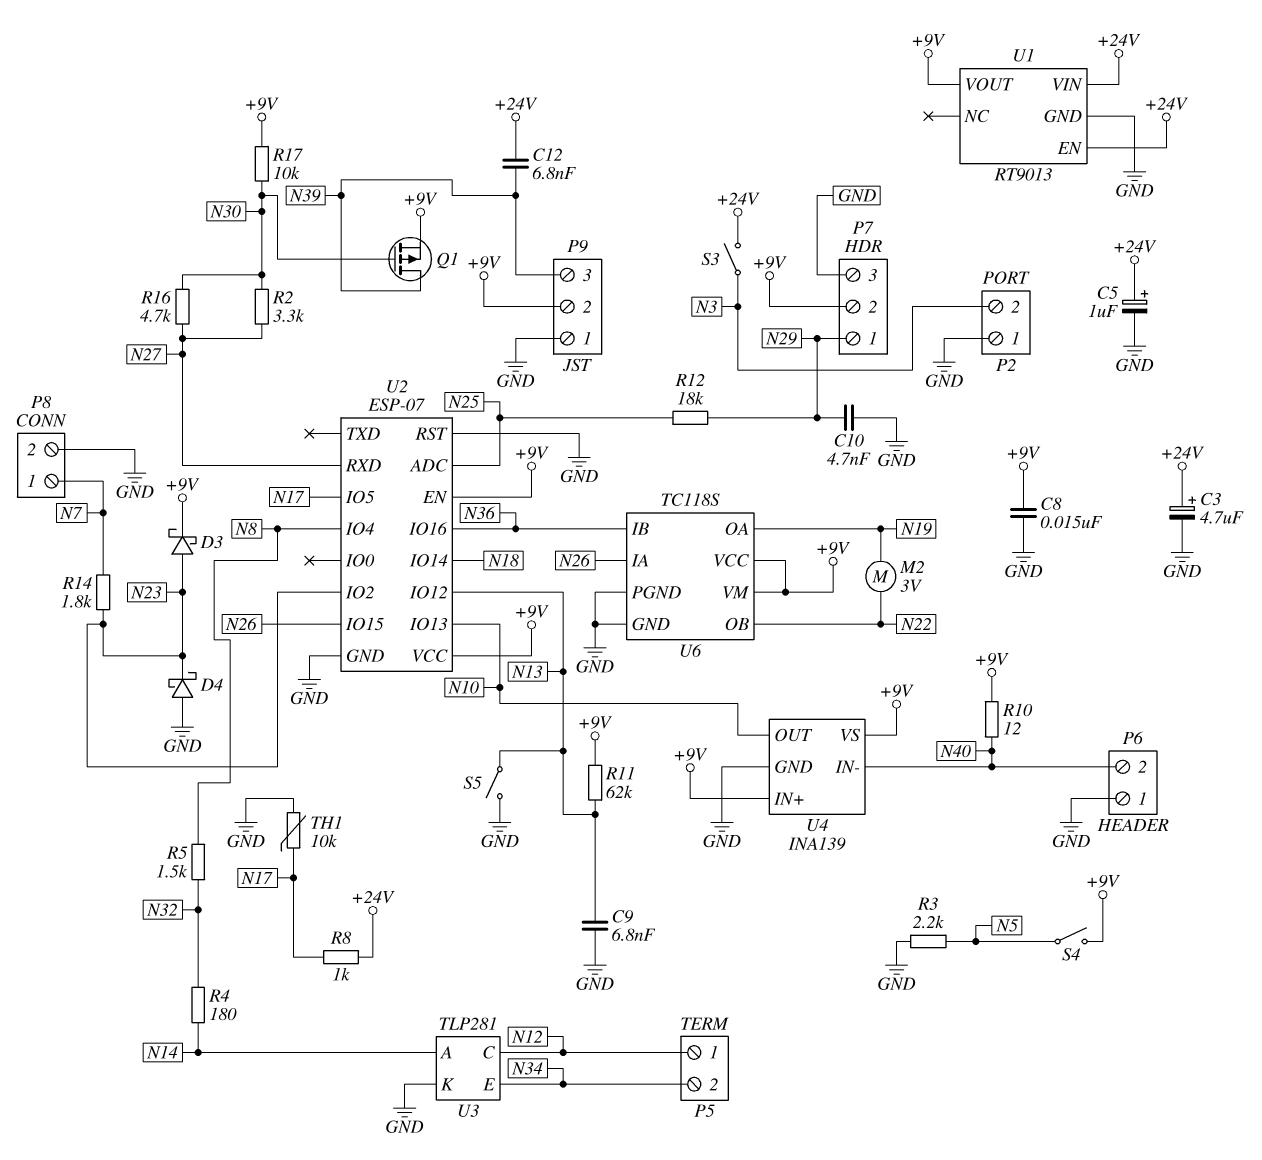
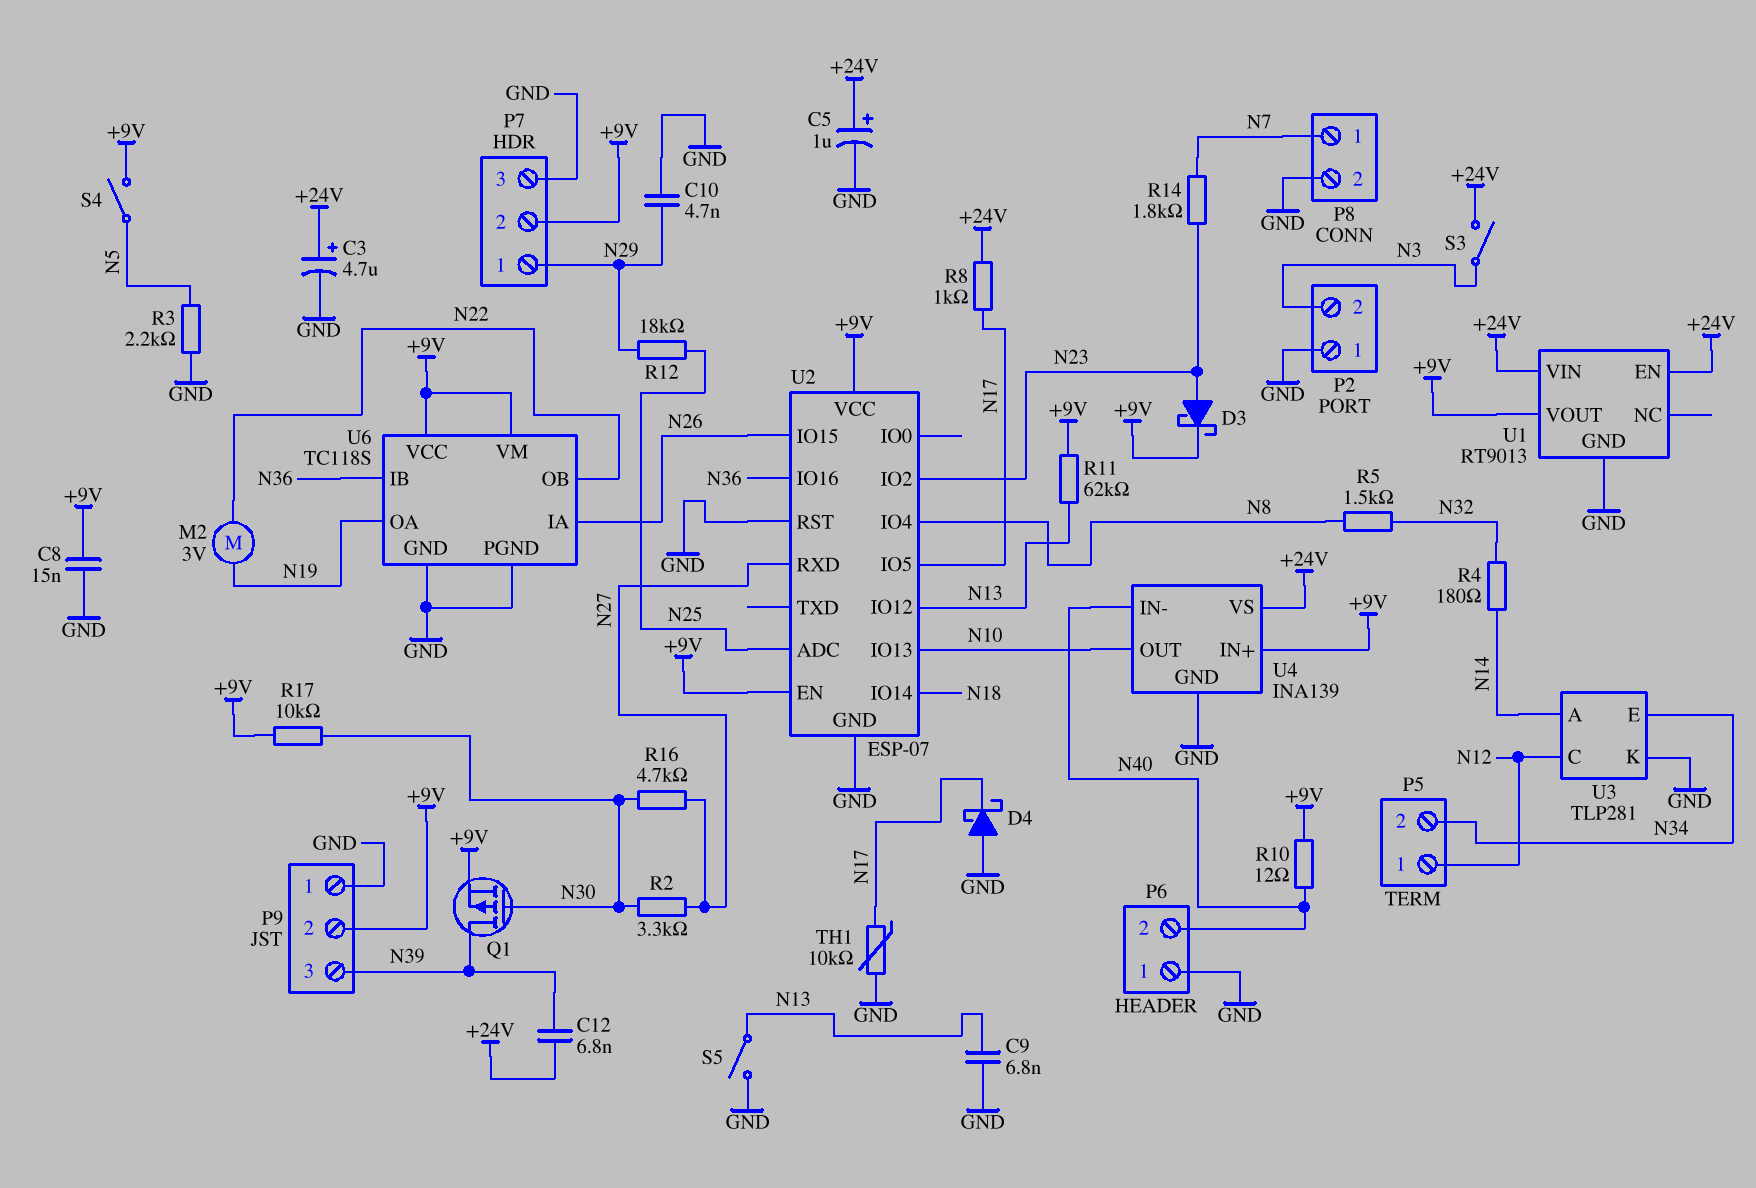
D4: schottky (A GND, K N23) -> schottky (A GND, K N17)
U4 pin VS: +9V -> +24V

